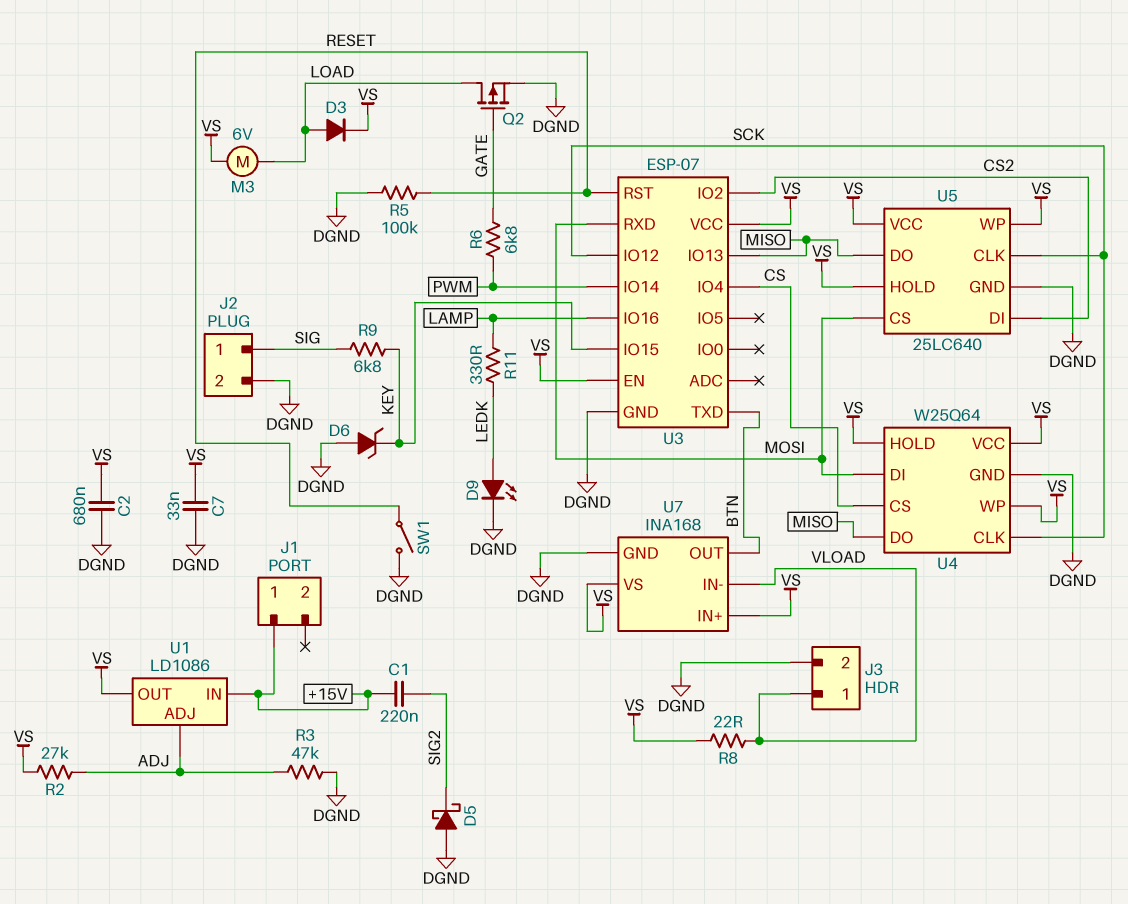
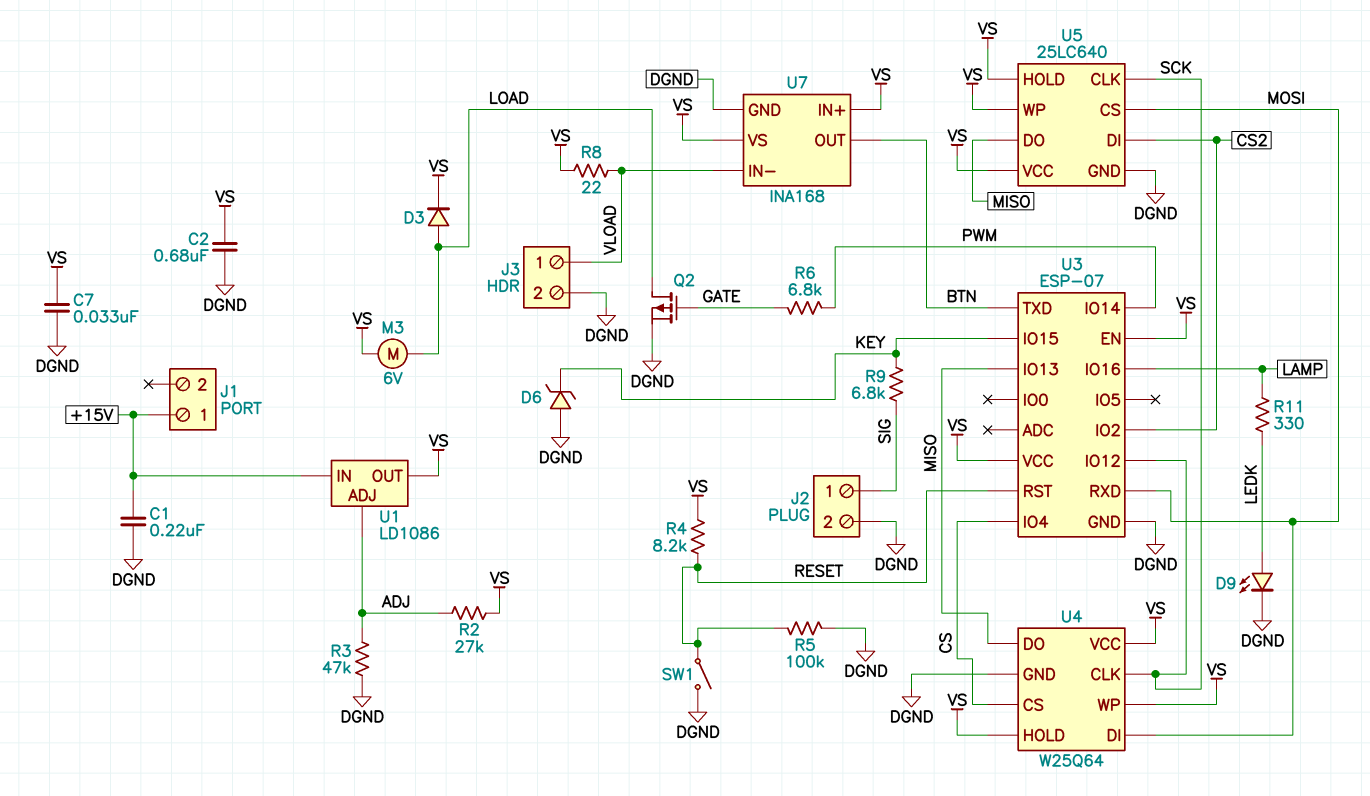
C1: 220nF (+15V, SIG2) -> 220nF (+15V, DGND)
D5: schottky (A DGND, K SIG2) -> none
R4: none -> 8.2k (RESET, VS)

